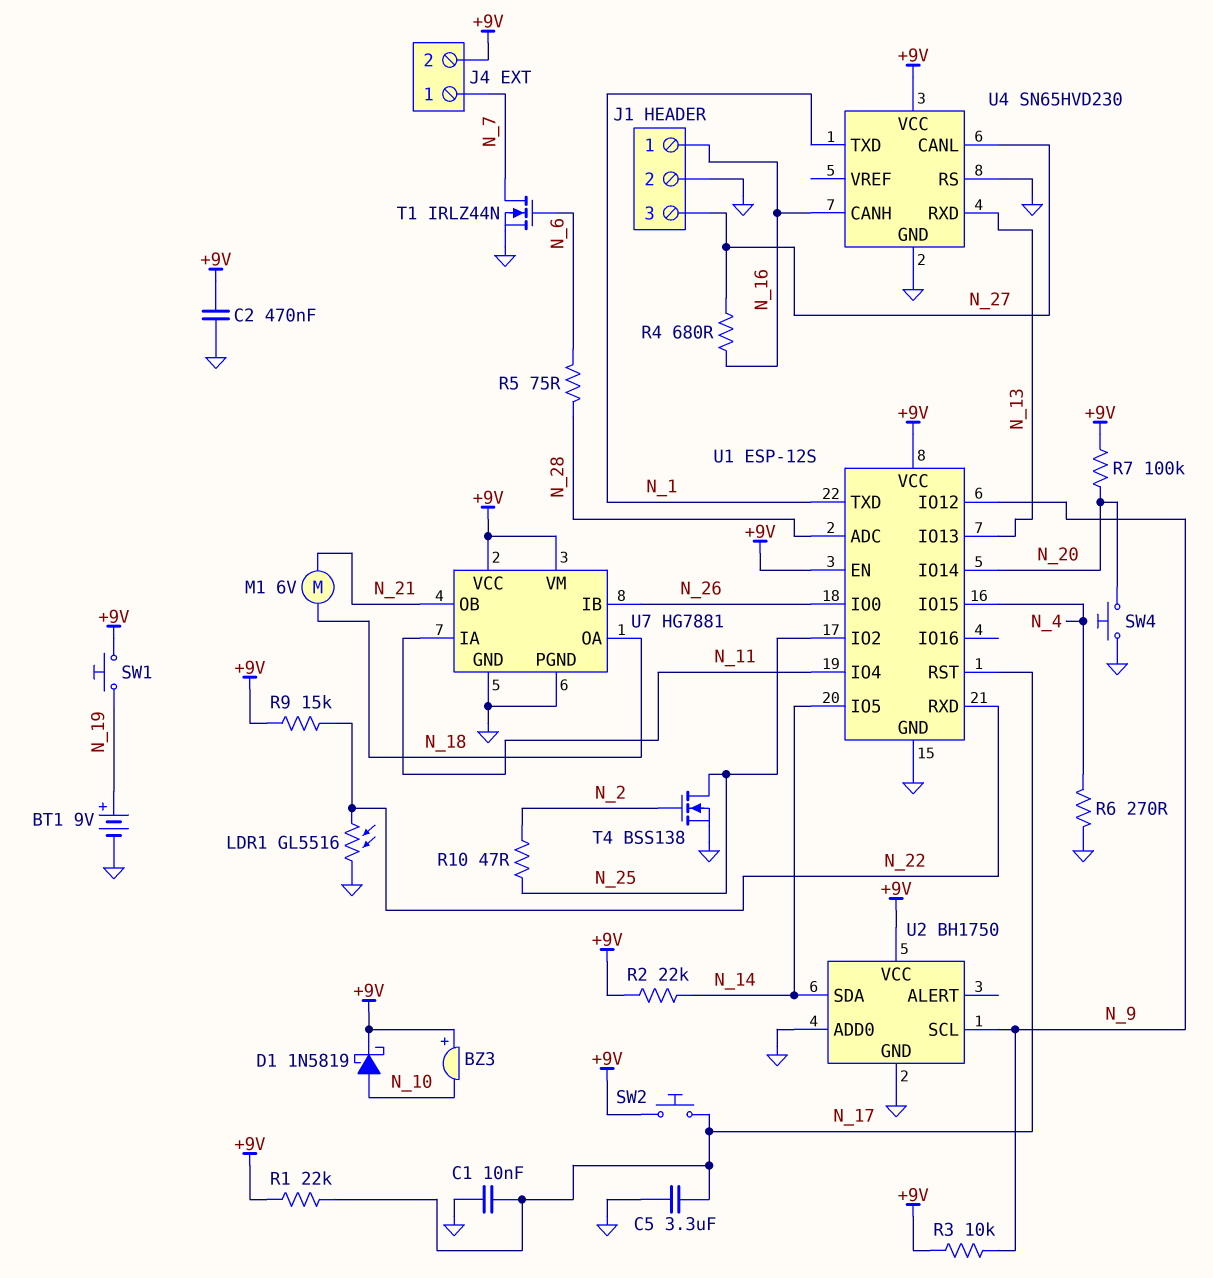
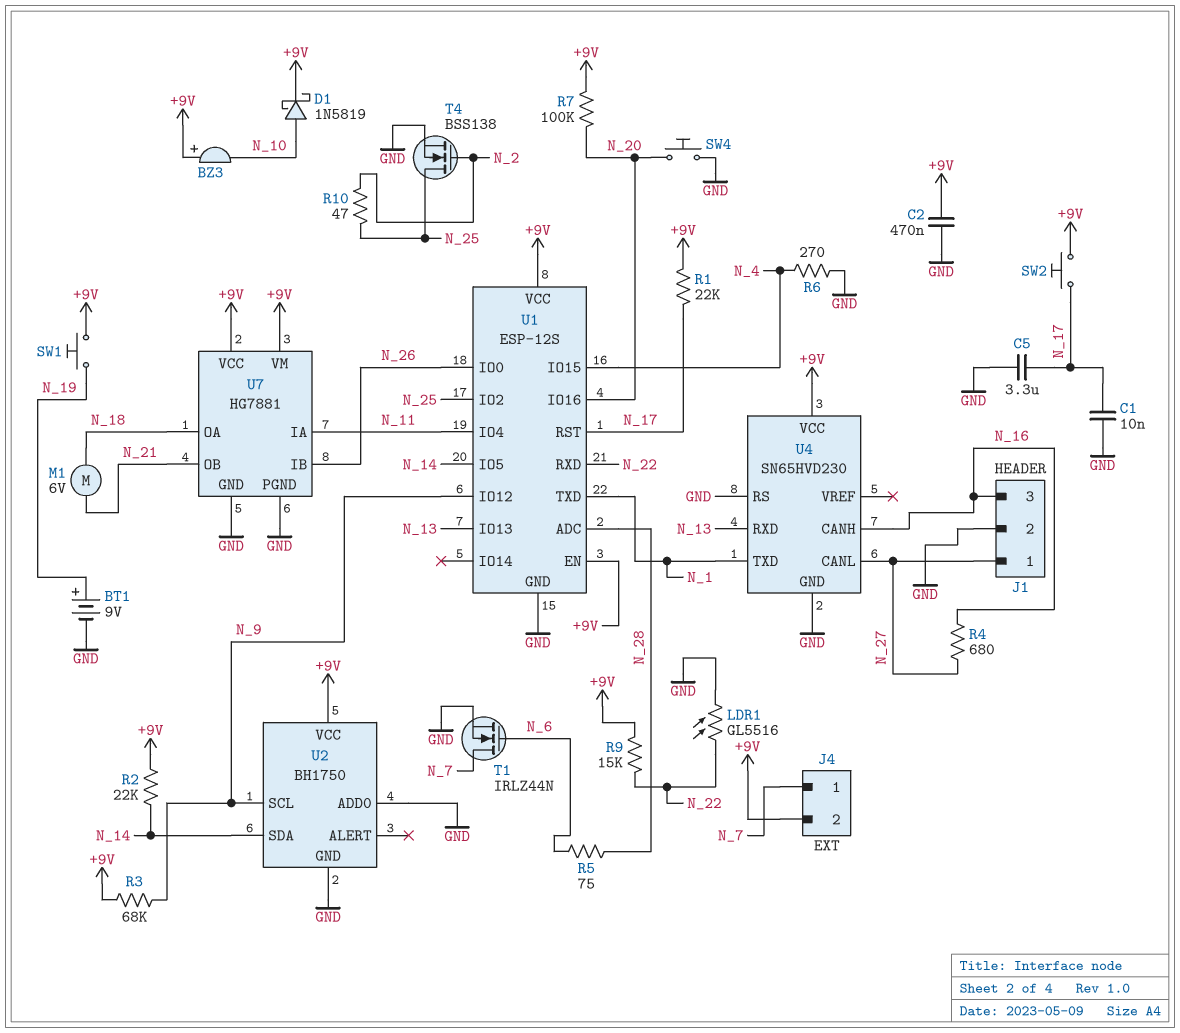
J1 pin 1: N_16 -> N_27
J1 pin 3: N_27 -> N_16
R3: 10k (+9V, N_9) -> 68k (+9V, N_9)
U1 pin IO14: N_20 -> none
U1 pin IO16: none -> N_20

